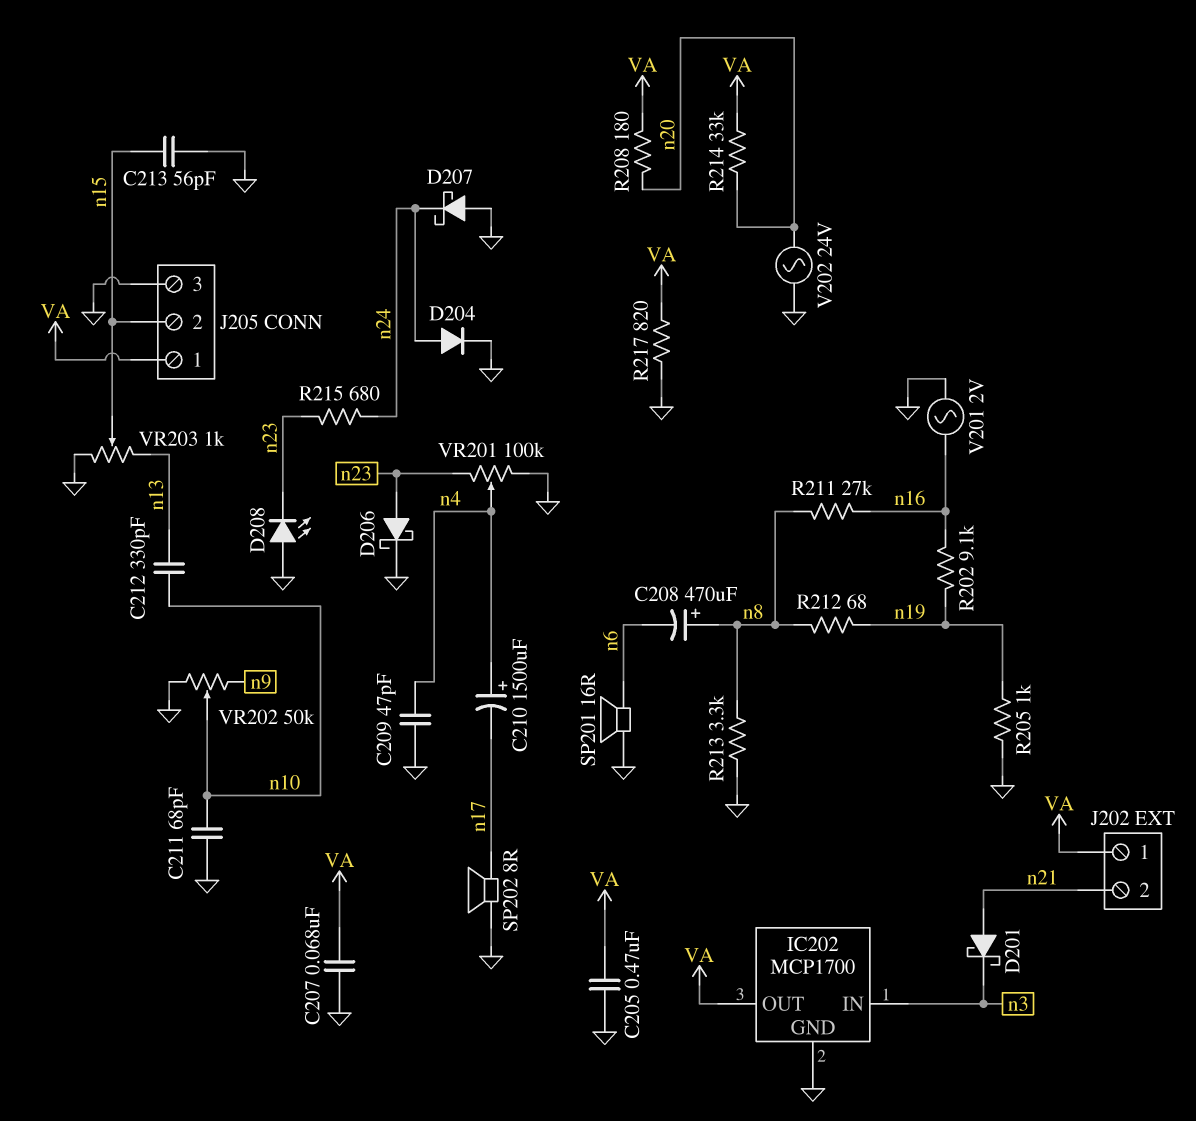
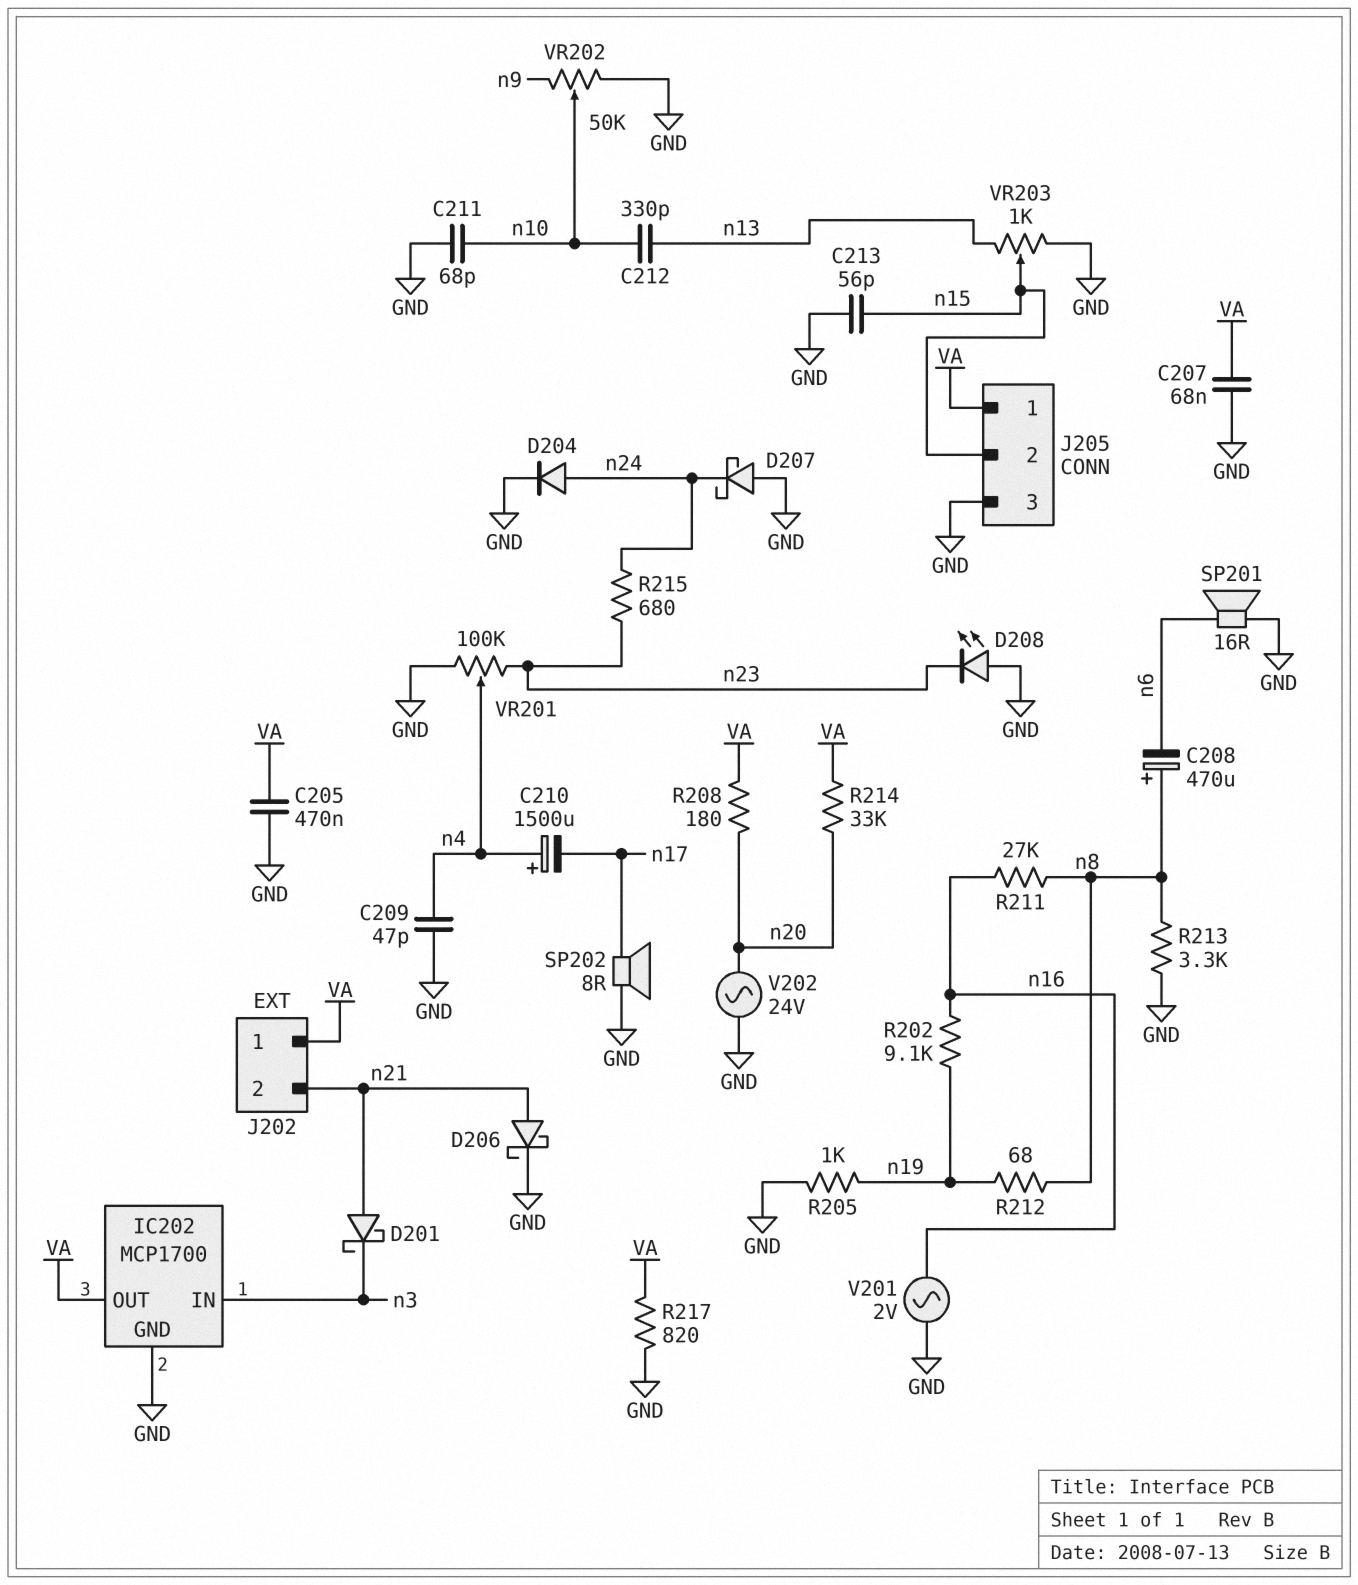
D206: schottky (A n23, K GND) -> schottky (A n21, K GND)

